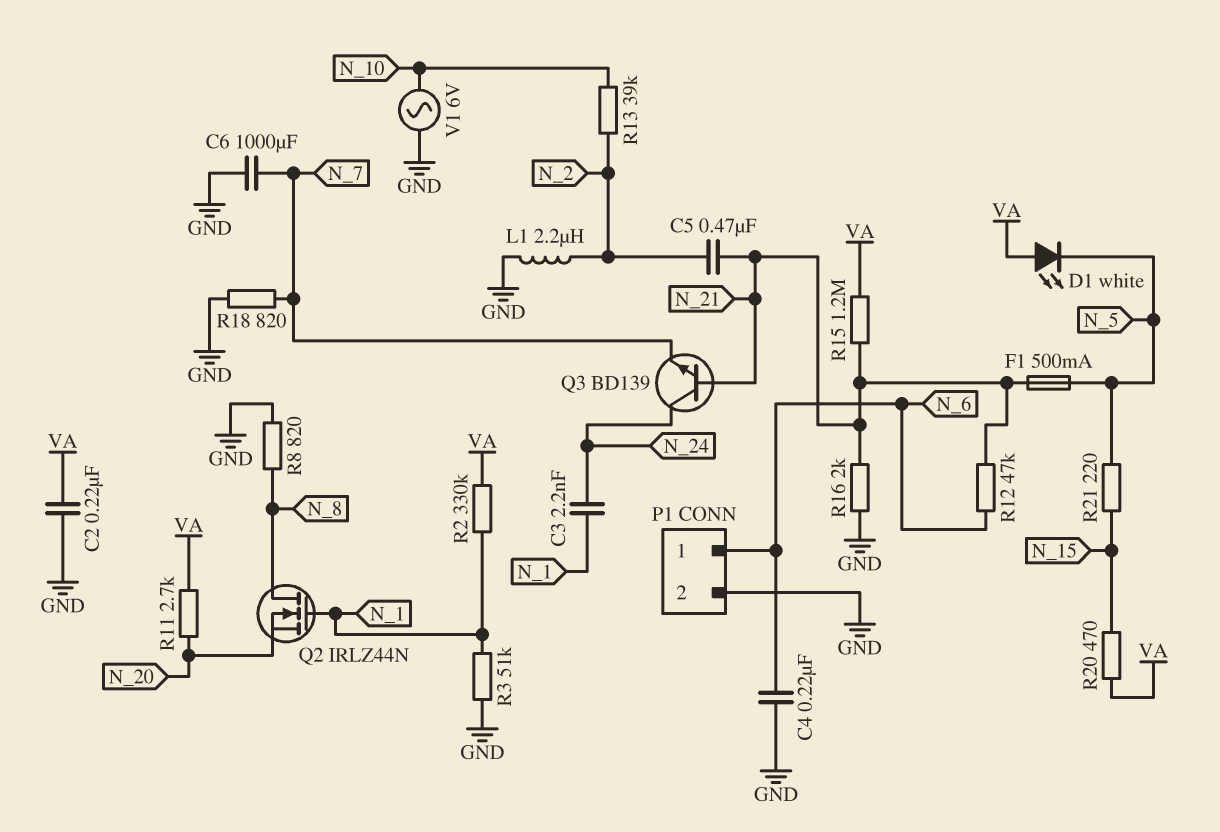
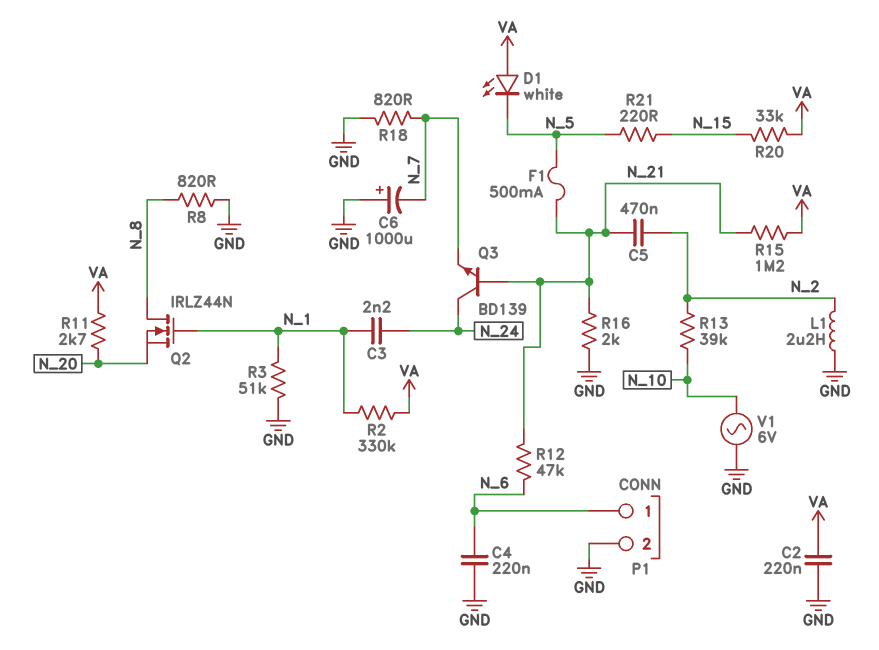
C6: 1000uF (GND, N_7) -> 1000uF (plus GND, minus N_7)
R20: 470 (N_15, VA) -> 33k (N_15, VA)

